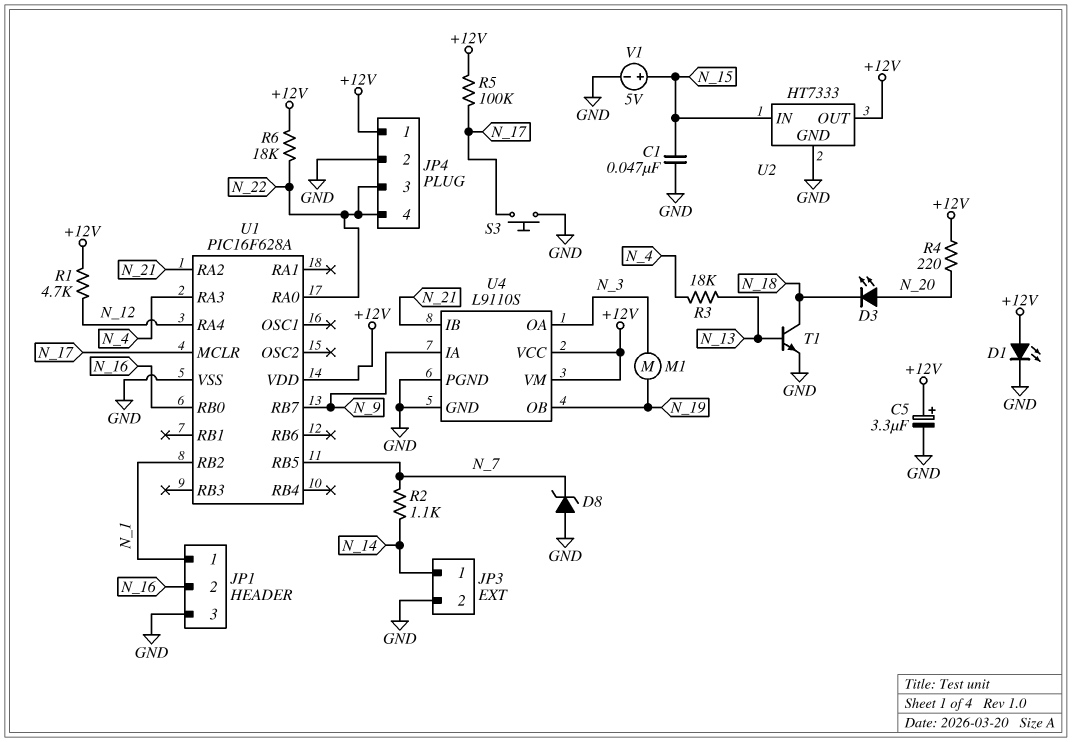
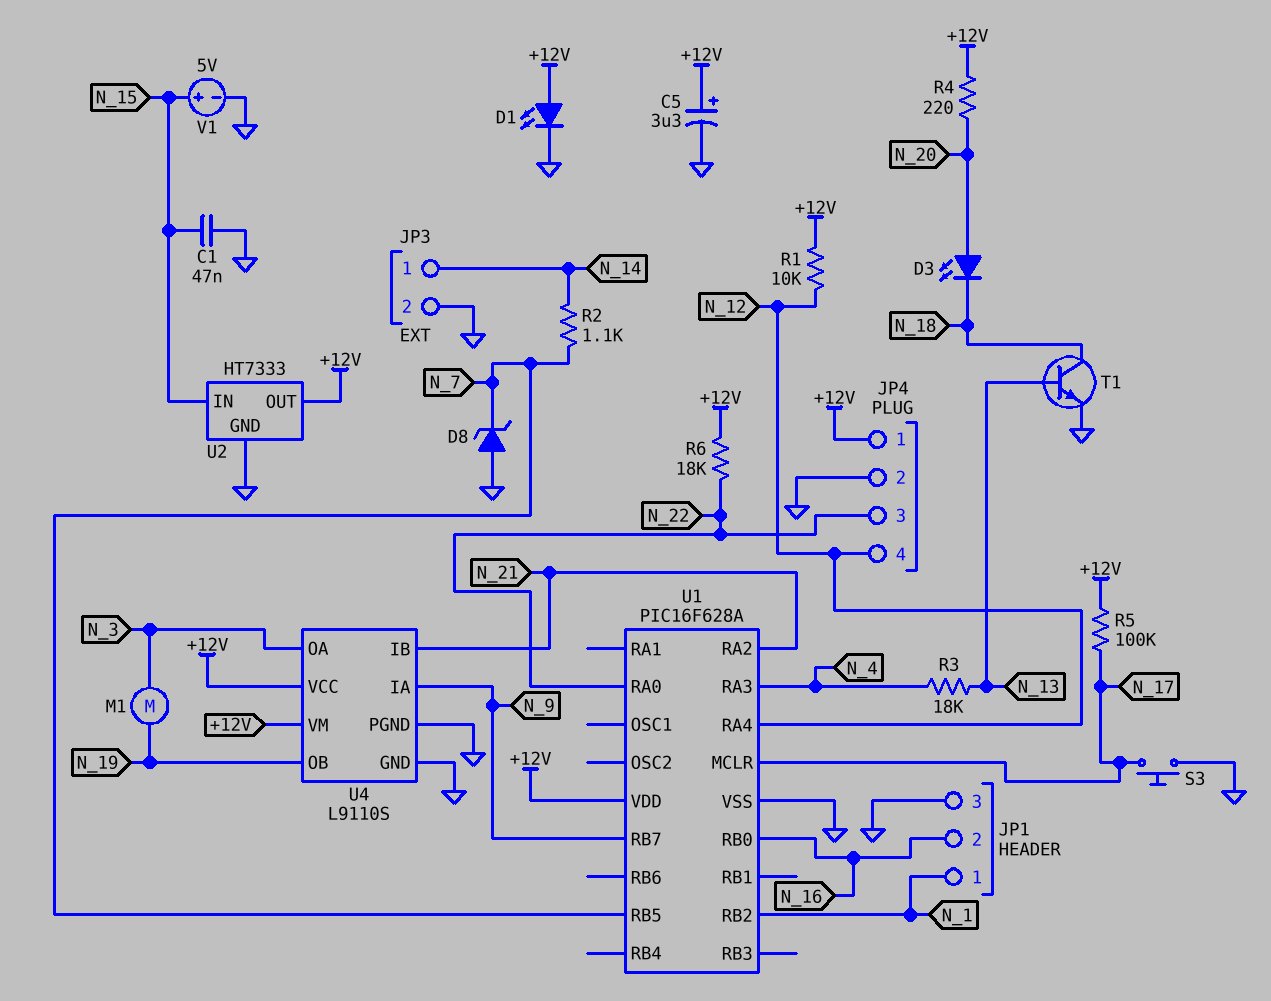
JP4 pin 4: N_22 -> N_12
R1: 4.7k (+12V, N_12) -> 10k (+12V, N_12)

